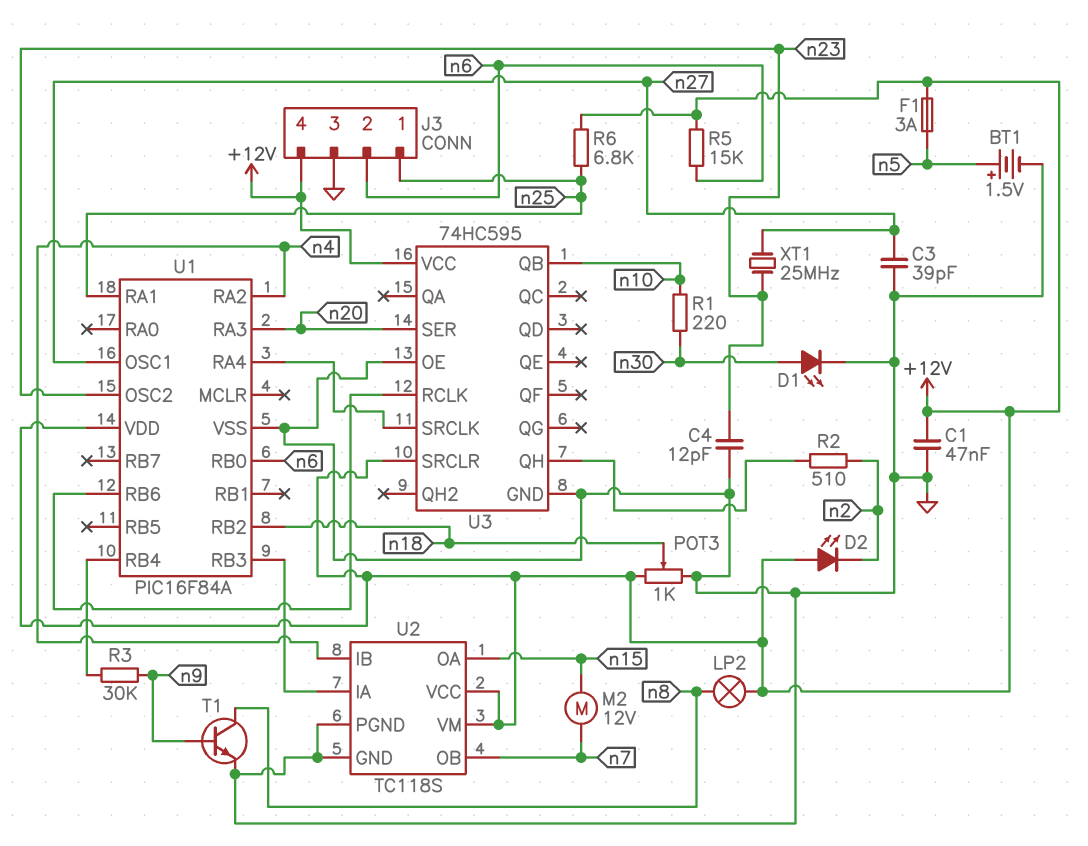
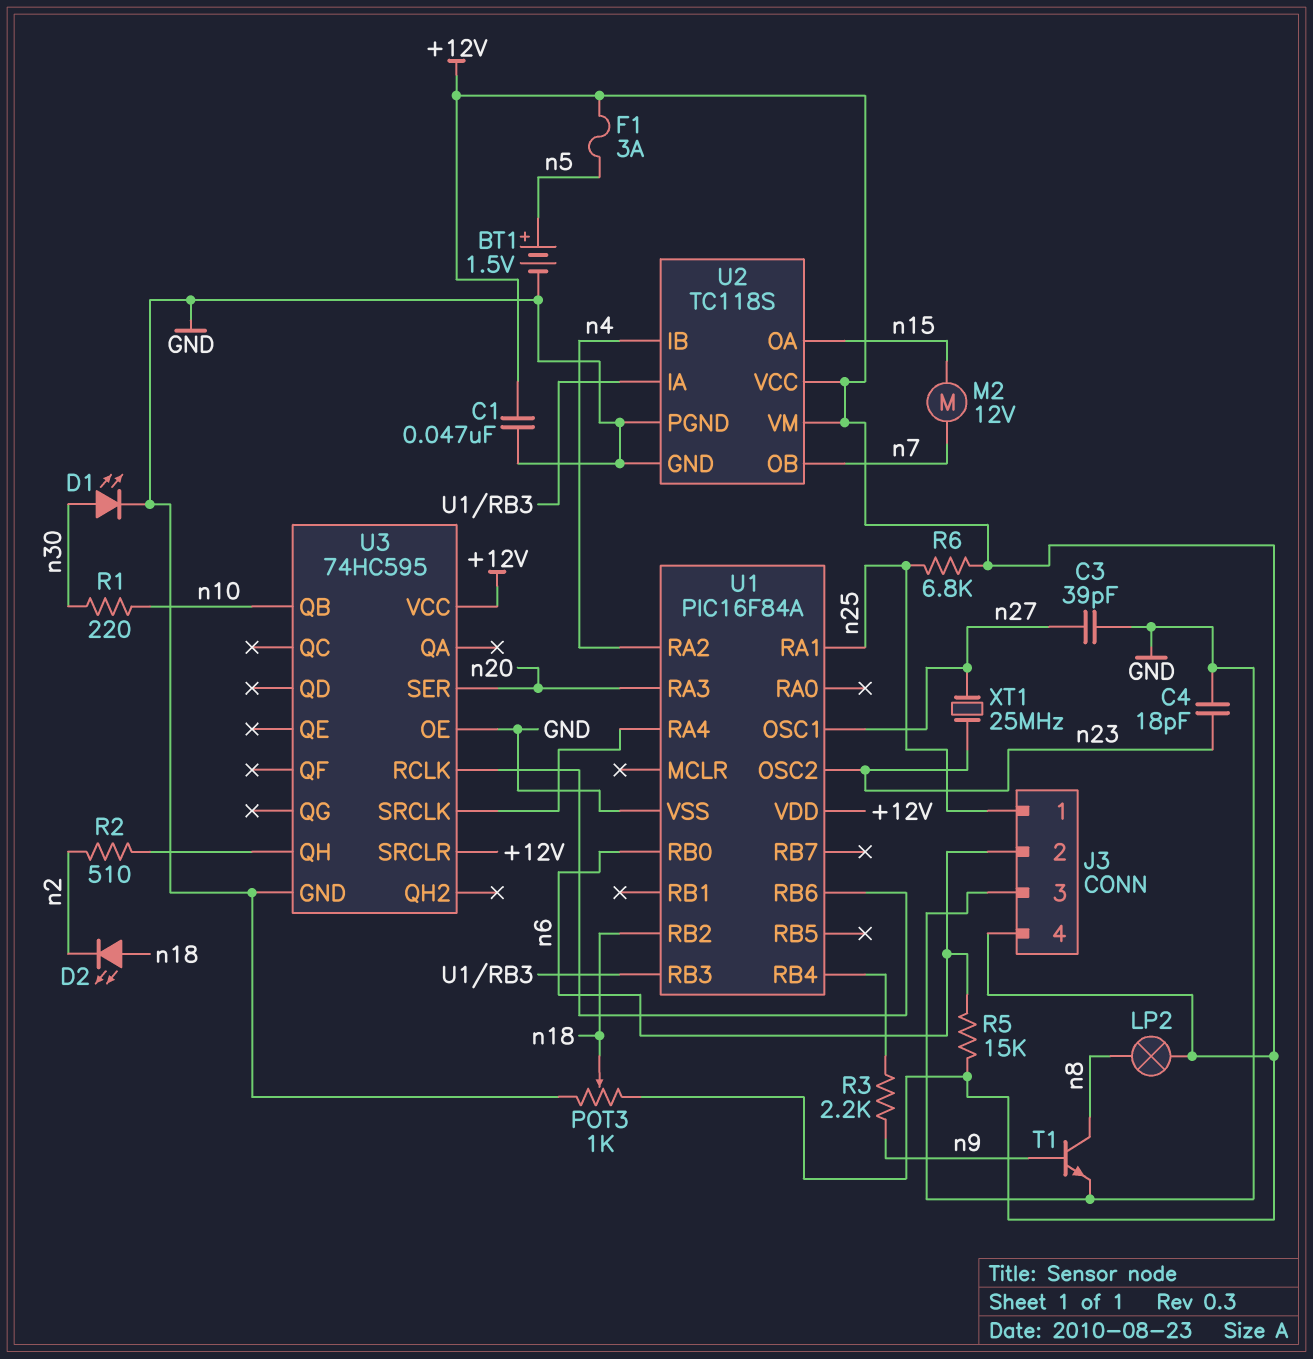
C4: 12pF (GND, n23) -> 18pF (GND, n23)
D2: LED (A +12V, K n2) -> LED (A n18, K n2)
R3: 30k (U1/RB4, n9) -> 2.2k (U1/RB4, n9)

